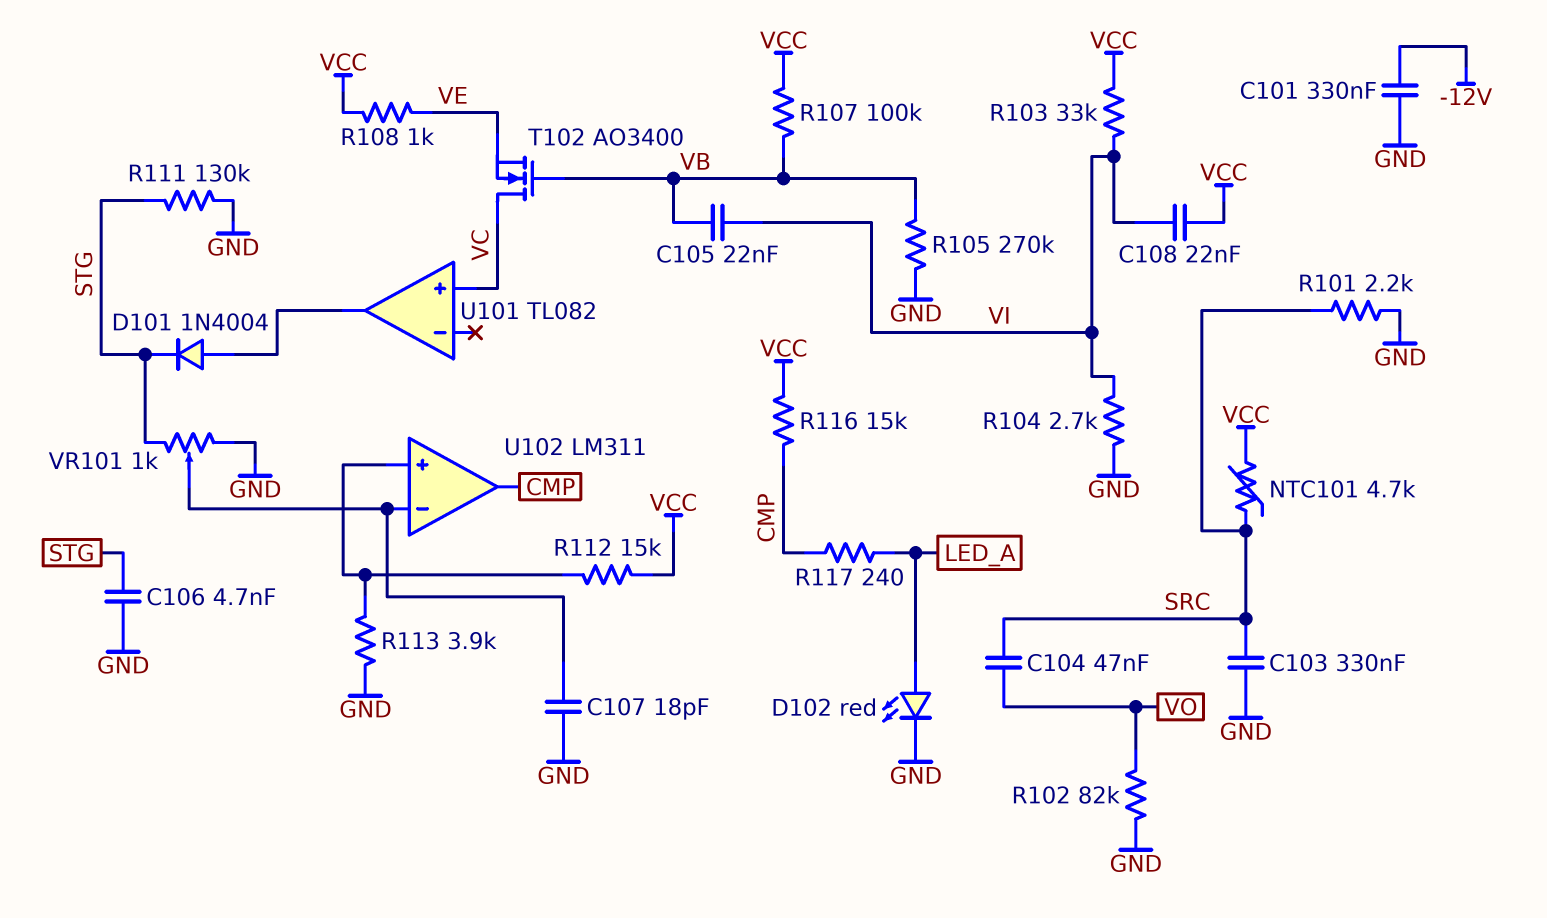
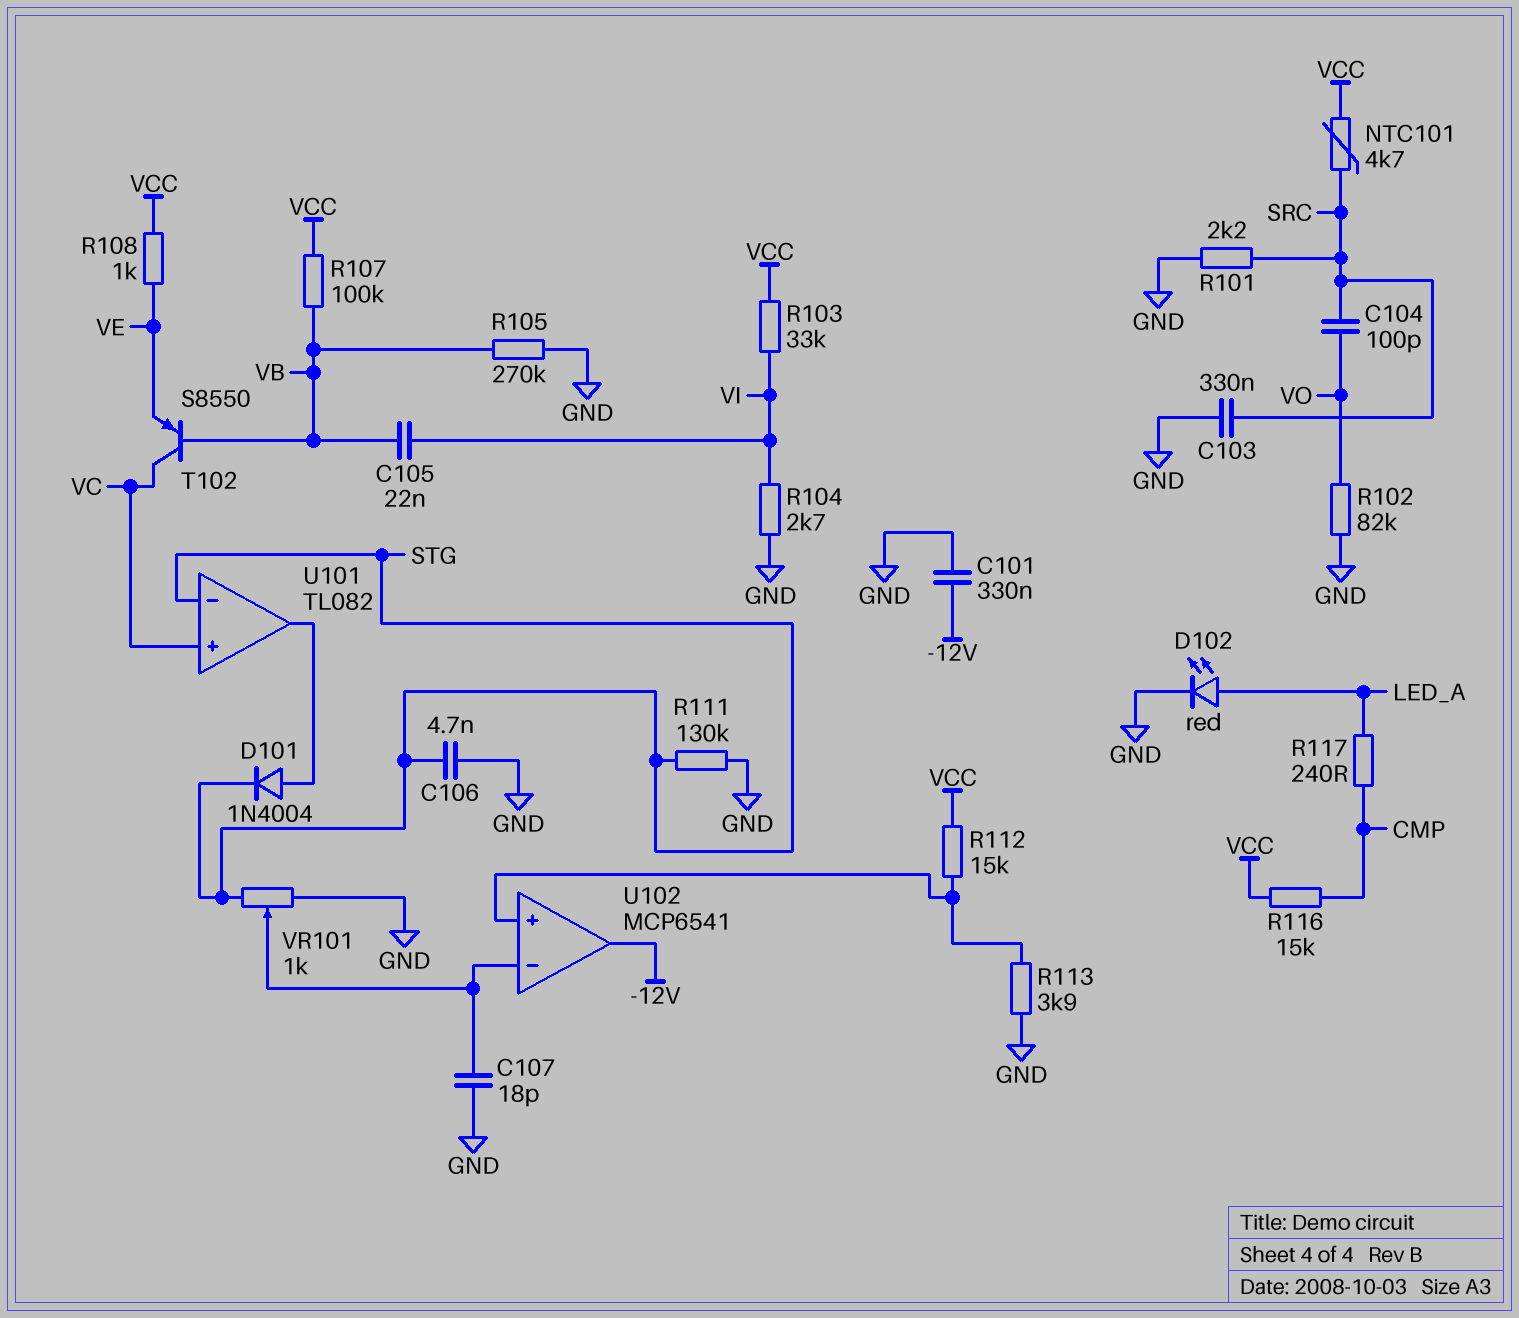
C104: 47nF (SRC, VO) -> 100pF (SRC, VO)
C108: 22nF (VCC, VI) -> none
T102: NMOS AO3400 (G VB, D VC, S VE) -> PNP S8550 (B VB, C VC, E VE)
U101 pin in-: none -> STG
U102: LM311 -> MCP6541
U102 pin out: CMP -> -12V

